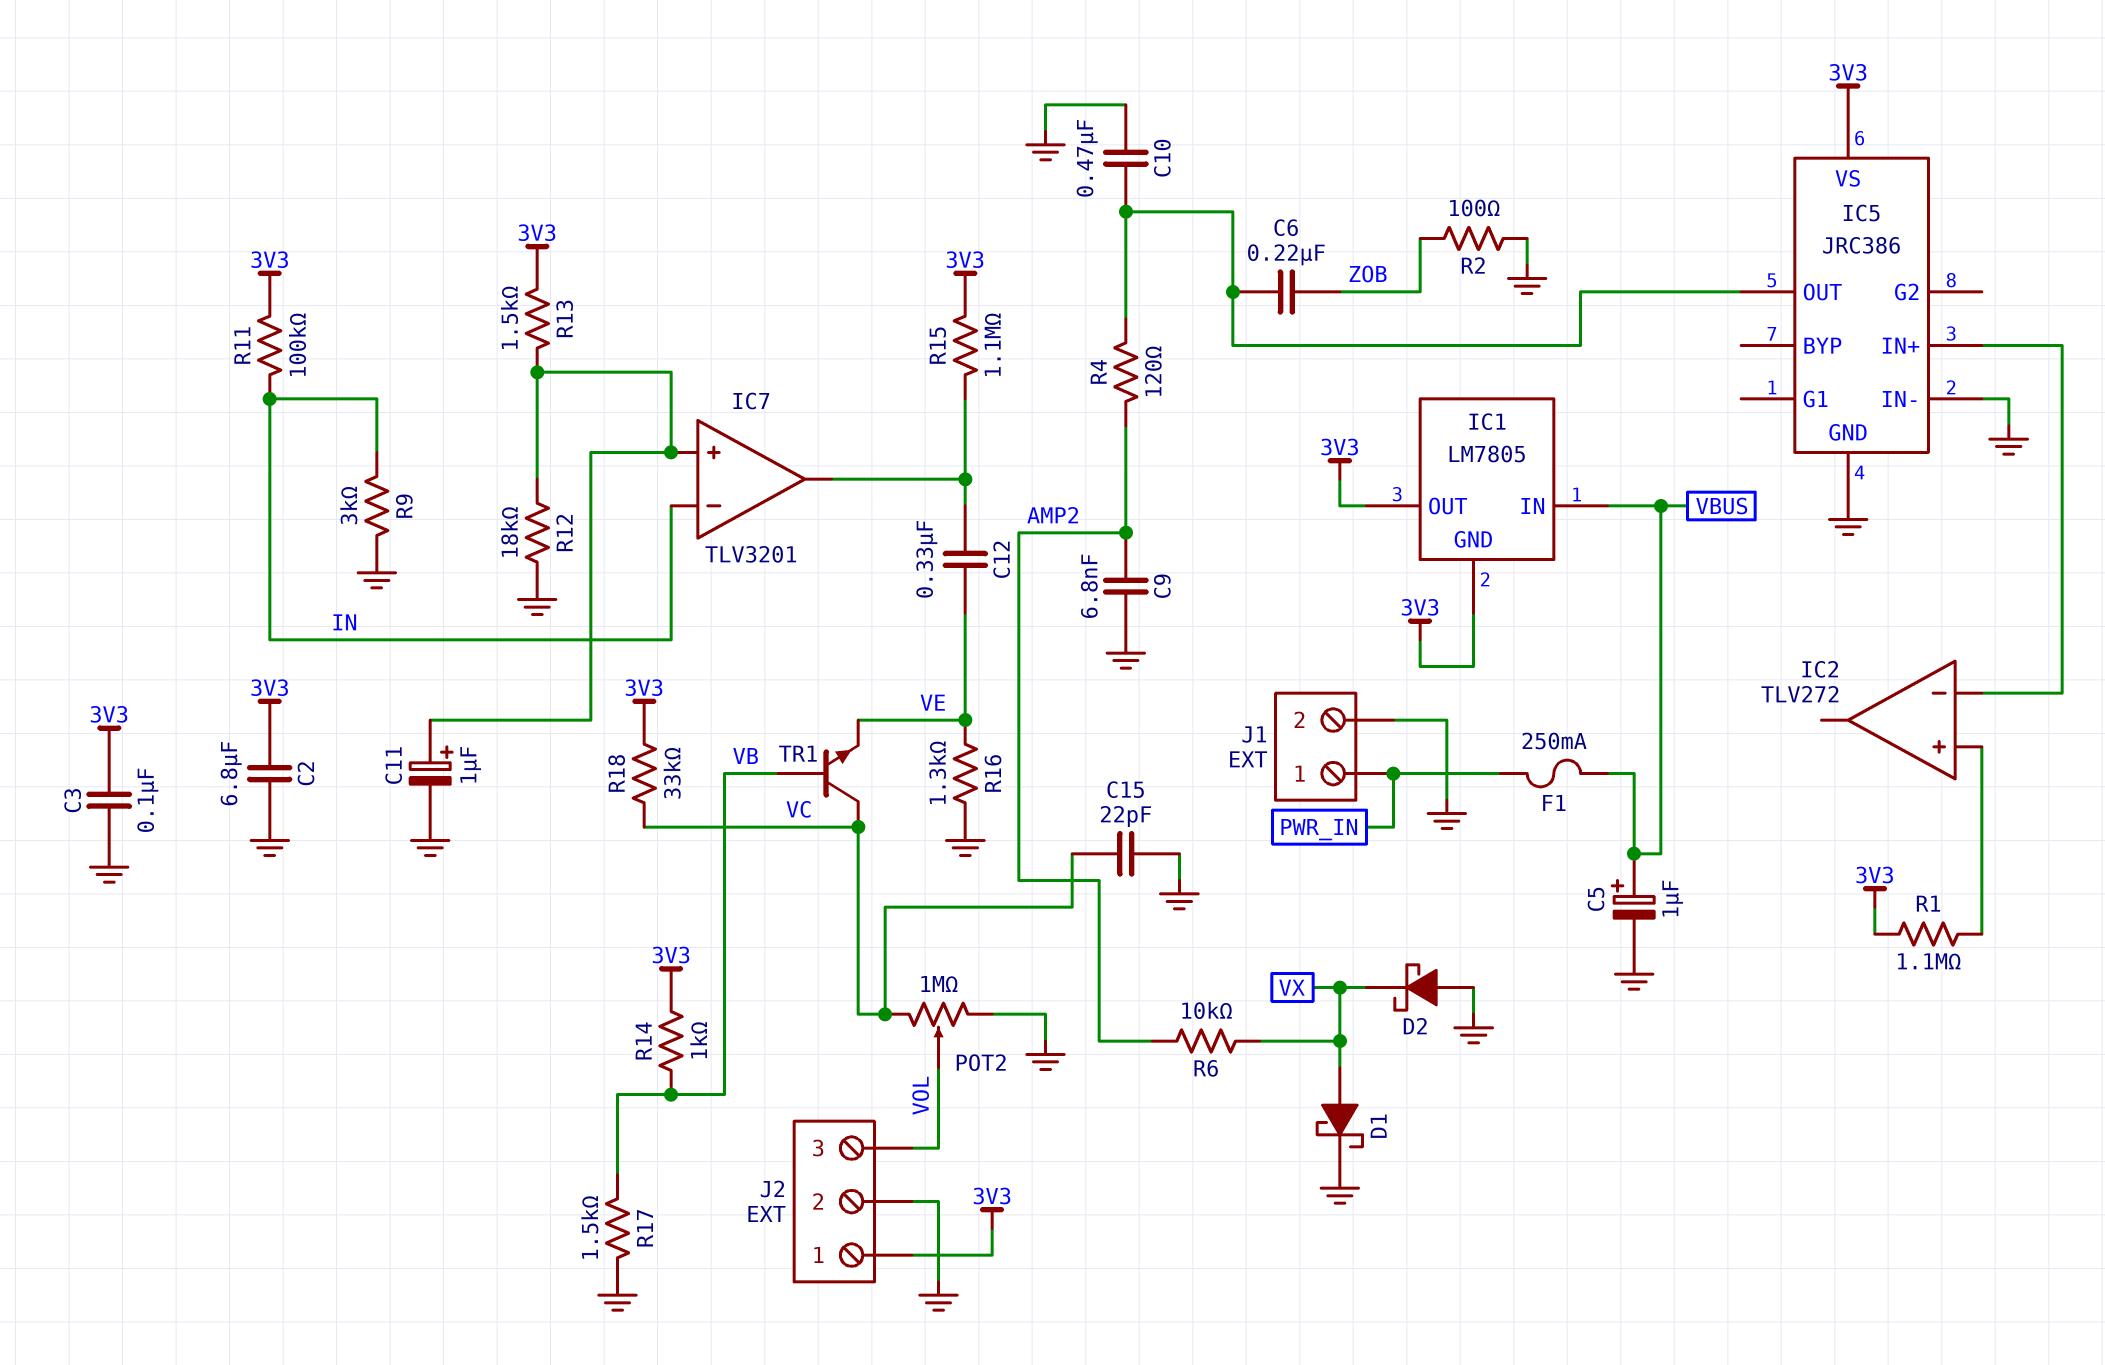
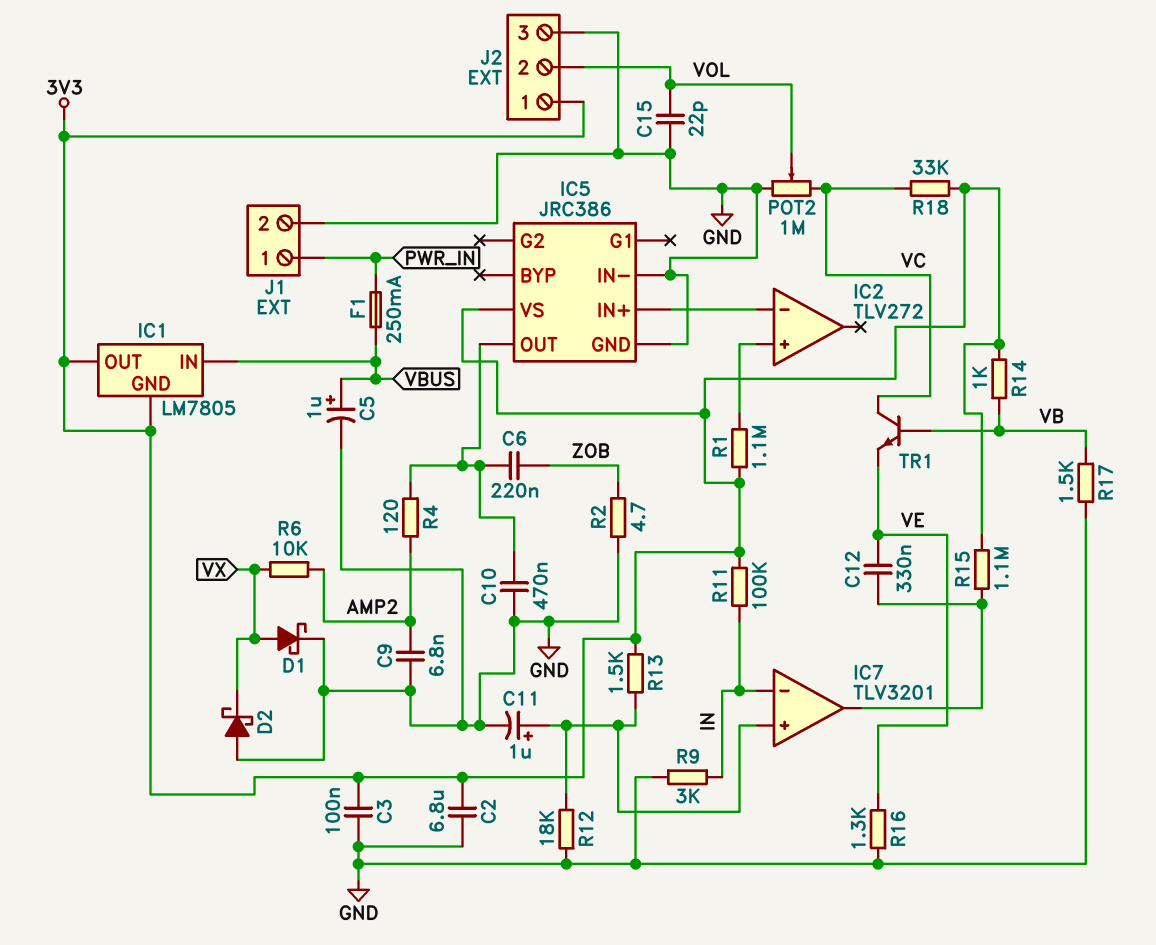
C15: 22pF (GND, VC) -> 22pF (GND, VOL)
J2 pin 2: GND -> VOL
J2 pin 3: VOL -> GND
R2: 100 (GND, ZOB) -> 4.7 (GND, ZOB)

